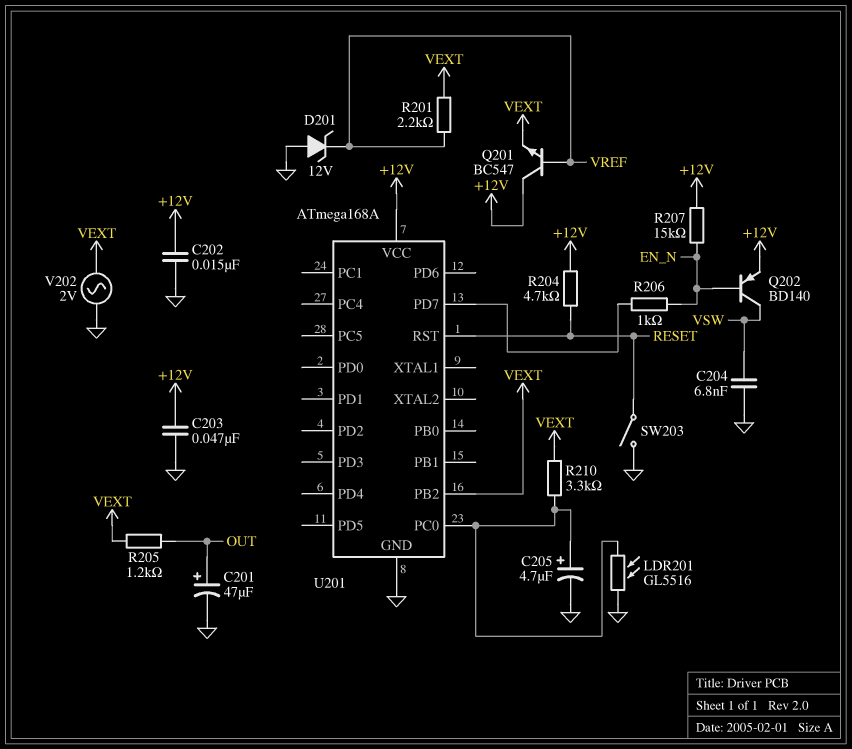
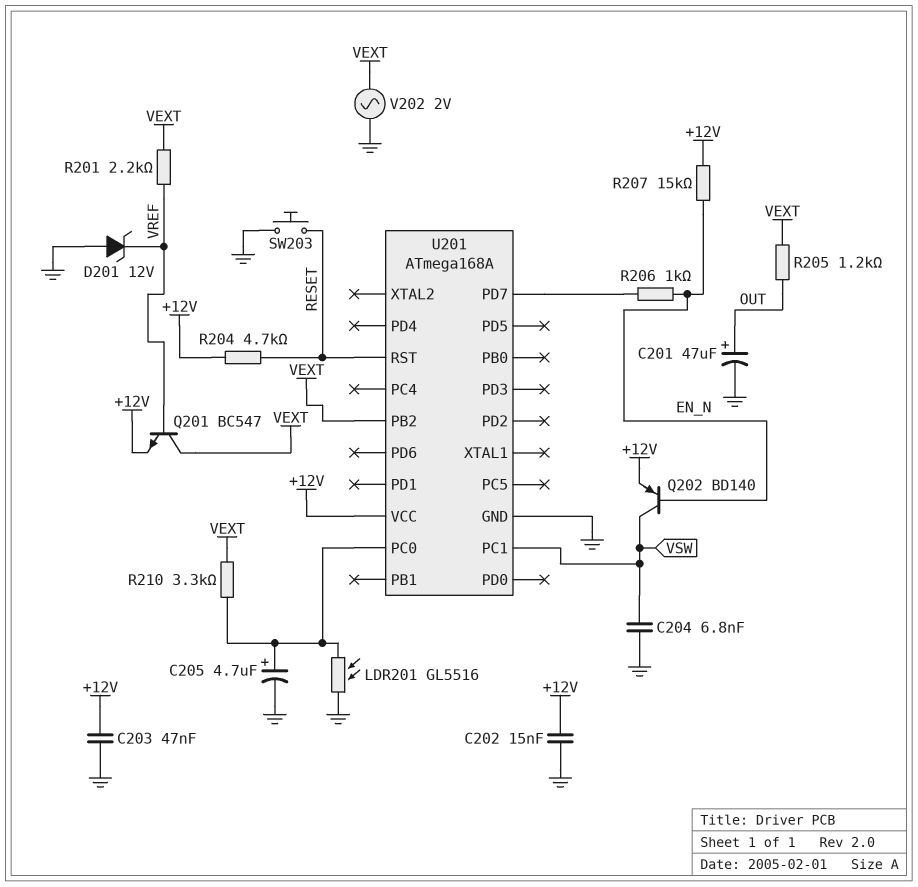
Q201: NPN BC547 (B VREF, C +12V, E VEXT) -> NPN BC547 (B VREF, C VEXT, E +12V)
SW203: switch (GND, RESET) -> button (GND, RESET)
U201 pin PC1: none -> VSW

